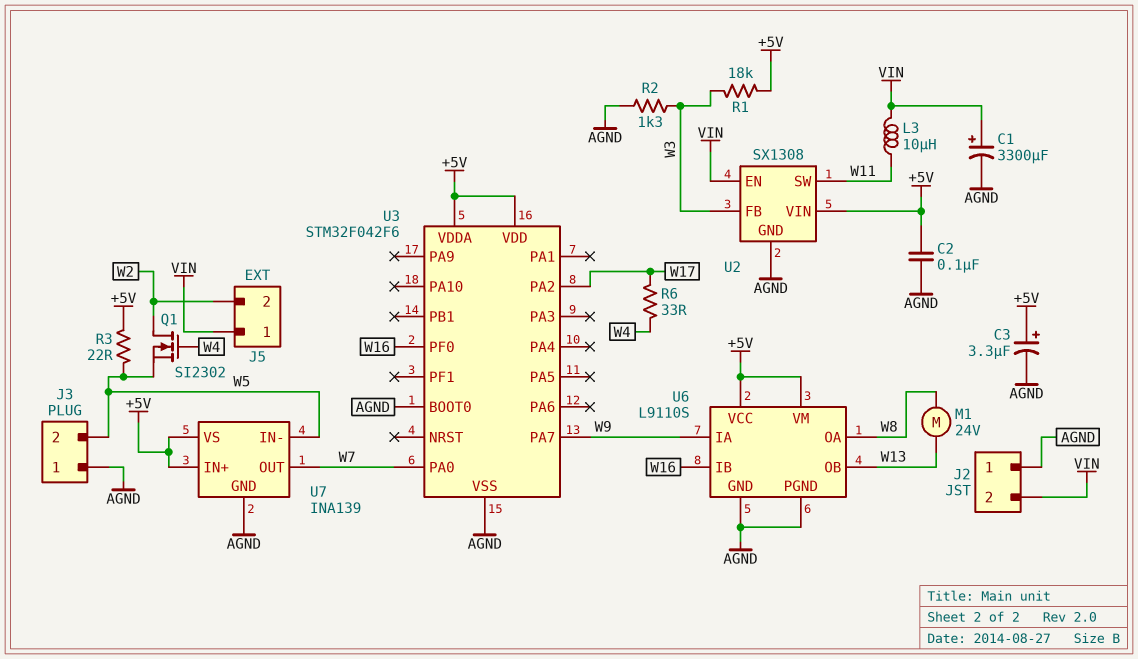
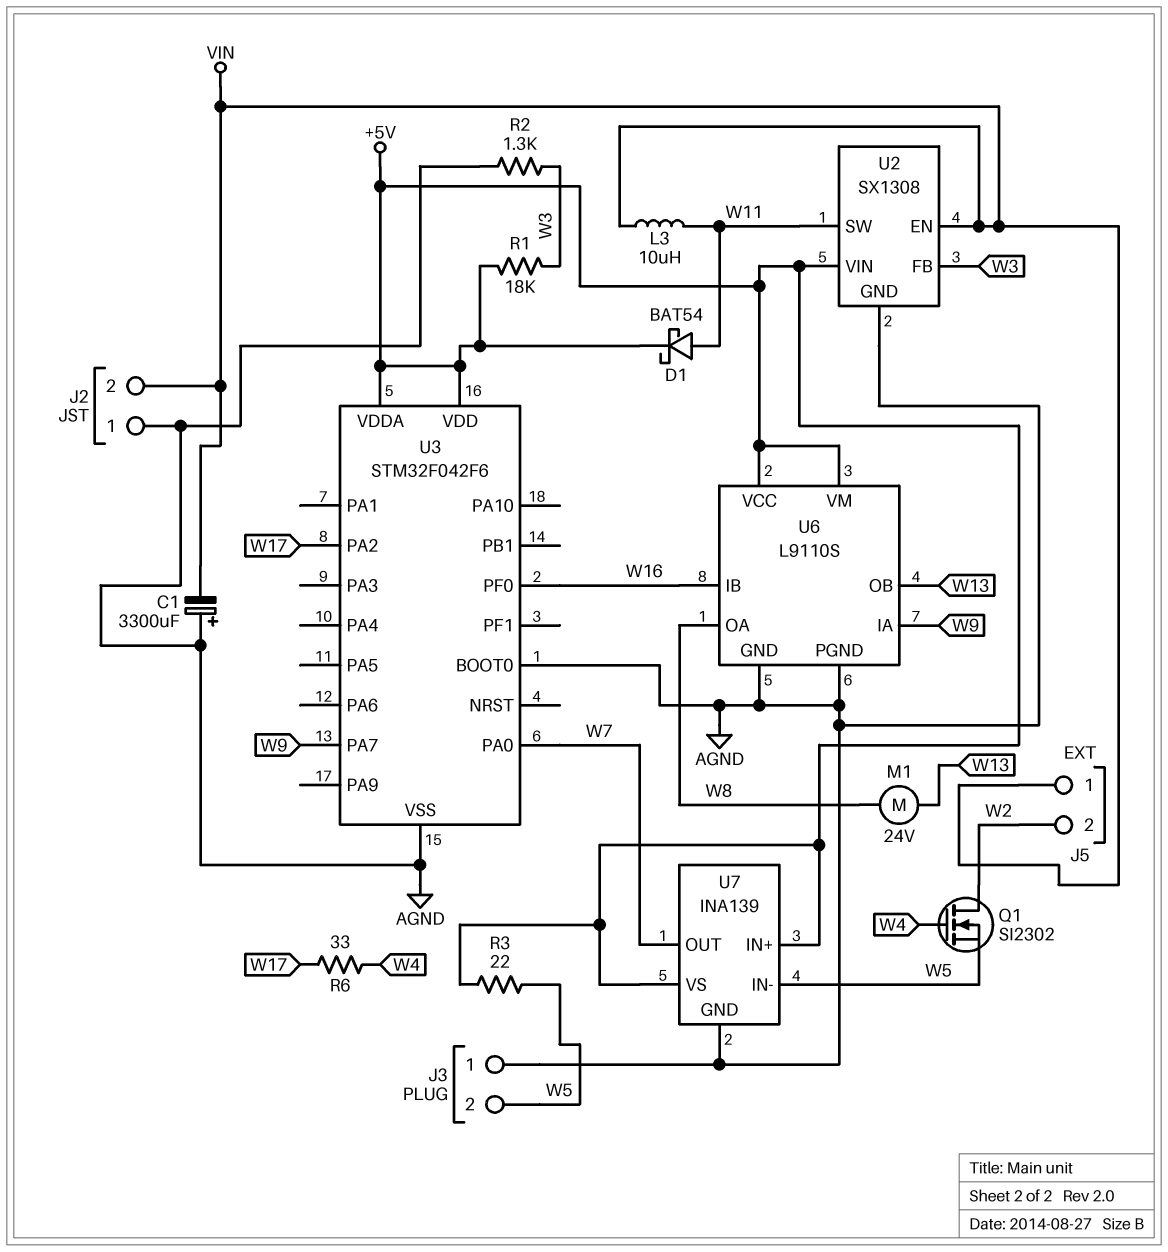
C1: 3300uF (plus VIN, minus AGND) -> 3300uF (plus AGND, minus VIN)
C2: 100nF (+5V, AGND) -> none
C3: 3.3uF (plus +5V, minus AGND) -> none
D1: none -> schottky BAT54 (A W11, K +5V)

